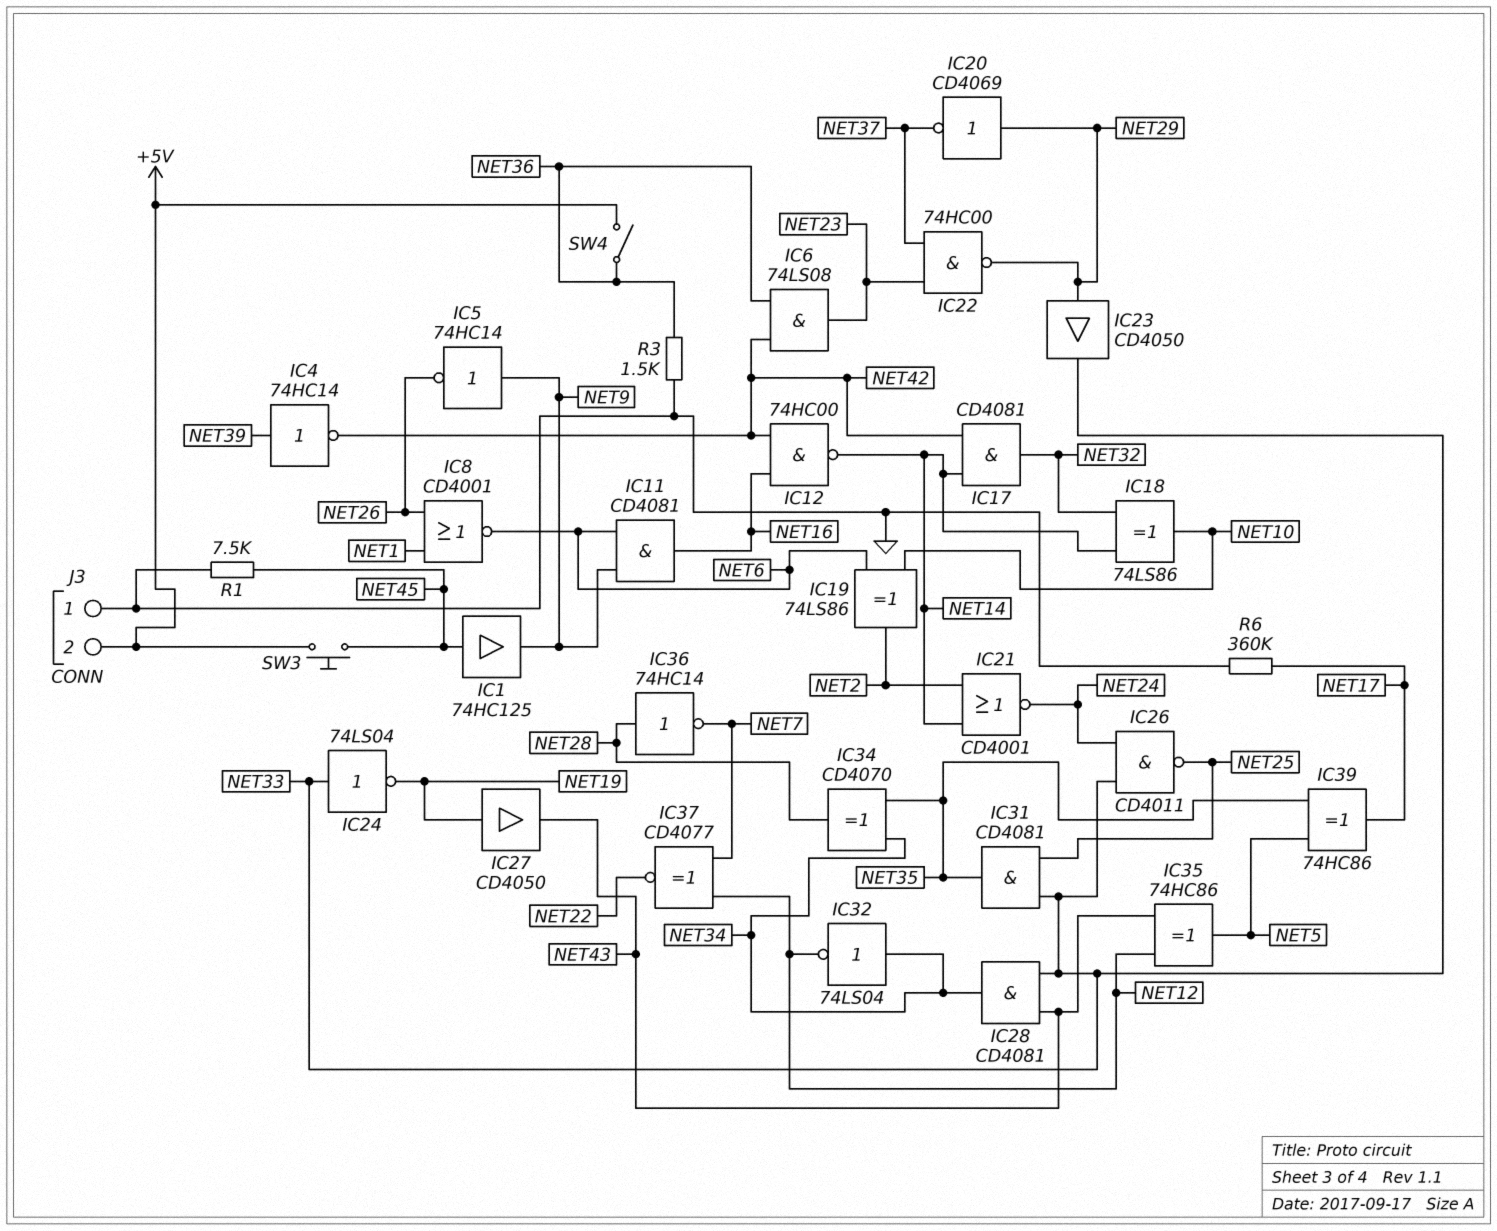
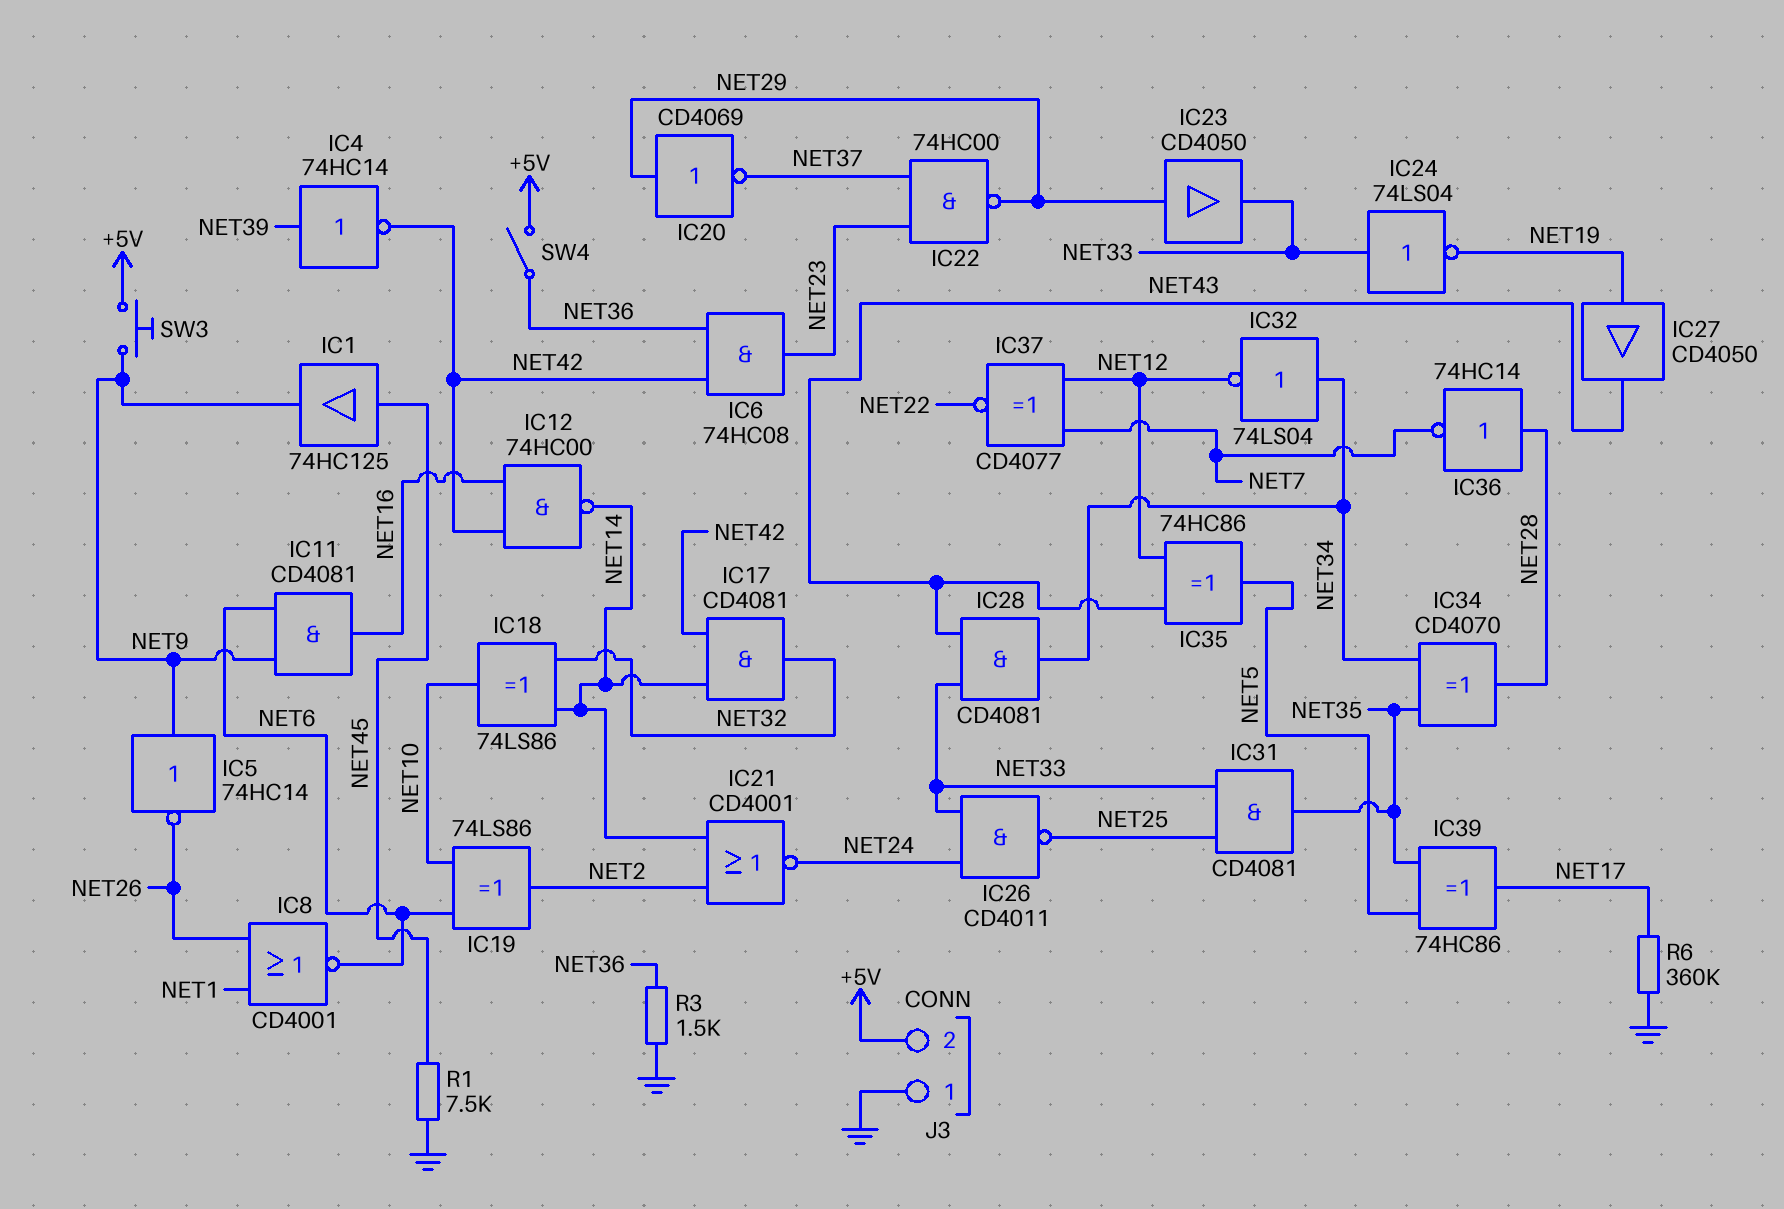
IC6: AND 74LS08 (in NET36, in NET42, out NET23) -> AND 74HC08 (in NET36, in NET42, out NET23)
SW3: button (+5V, NET45) -> button (+5V, NET9)

